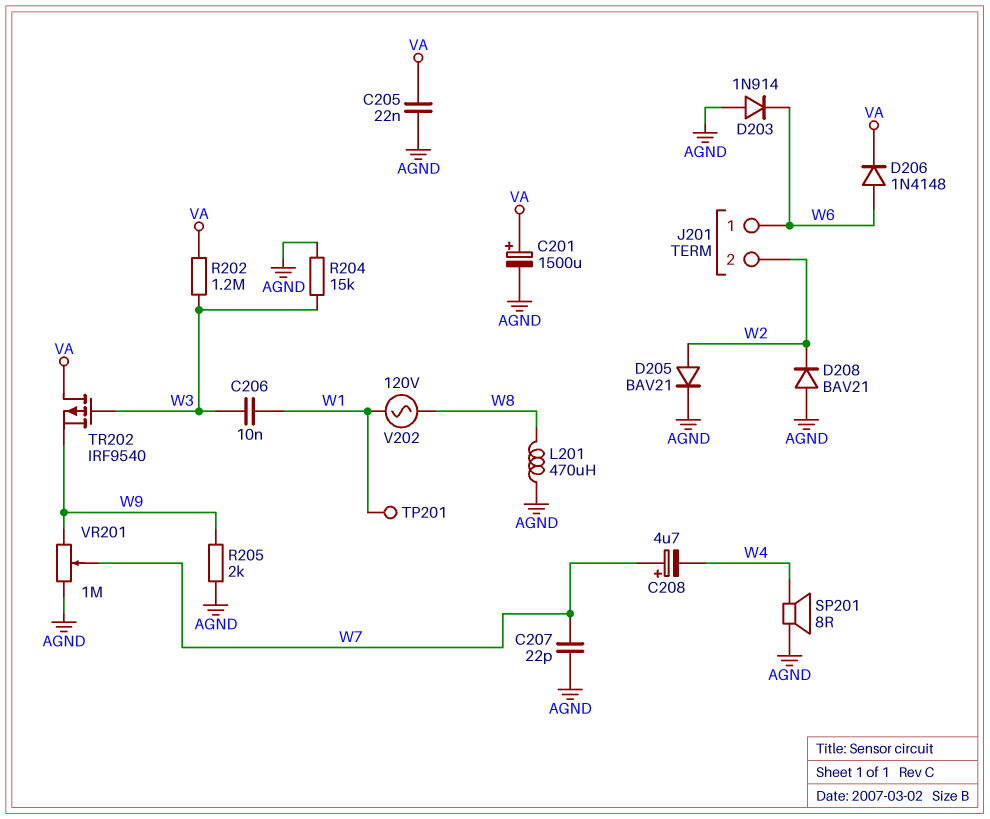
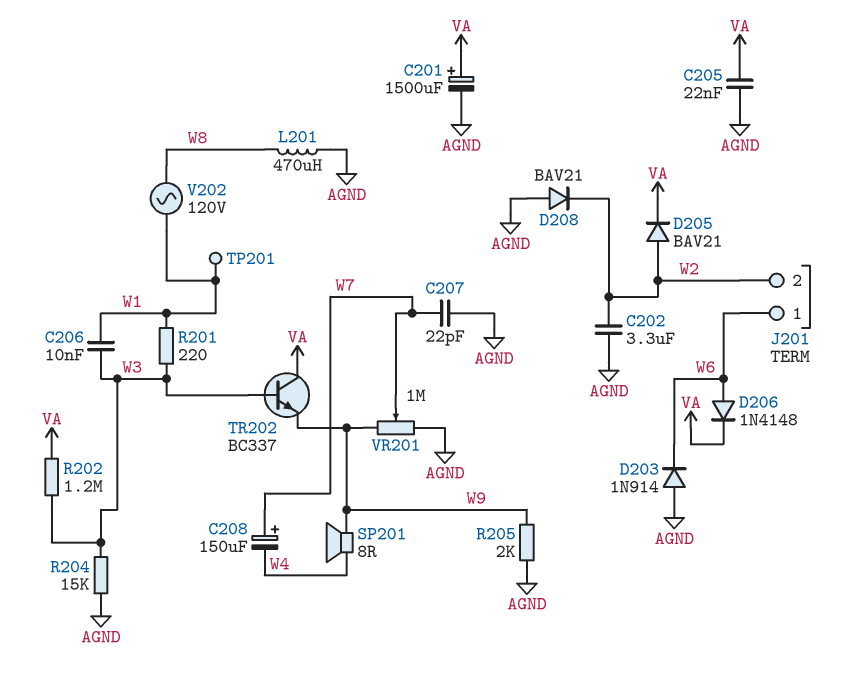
C202: none -> 3.3uF (AGND, W2)
C208: 4.7uF (plus W7, minus W4) -> 150uF (plus W7, minus W4)
D205: diode BAV21 (A W2, K AGND) -> diode BAV21 (A W2, K VA)
R201: none -> 220 (W1, W3)
SP201: speaker 8R (AGND, W4) -> speaker 8R (W4, W9)
TR202: PMOS IRF9540 (G W3, D VA, S W9) -> NPN BC337 (B W3, C VA, E W9)

